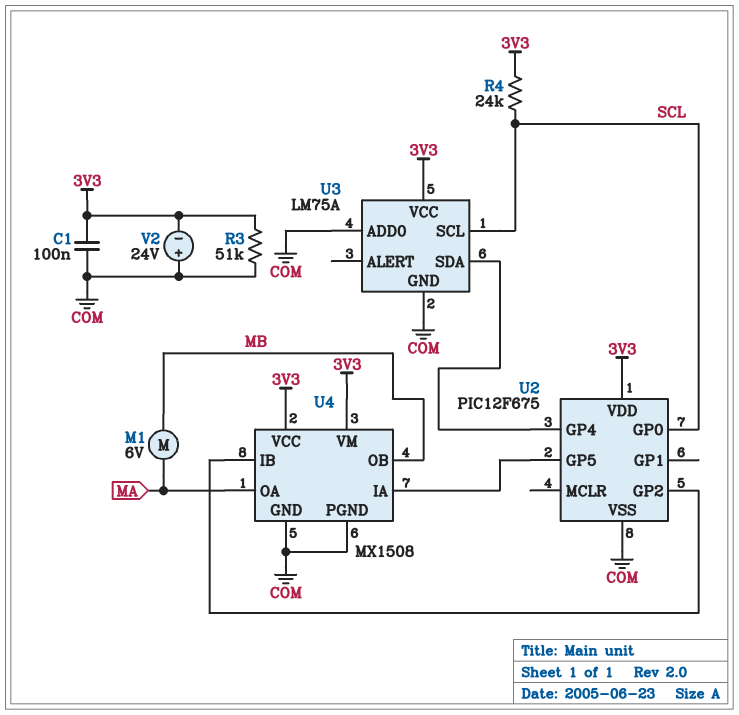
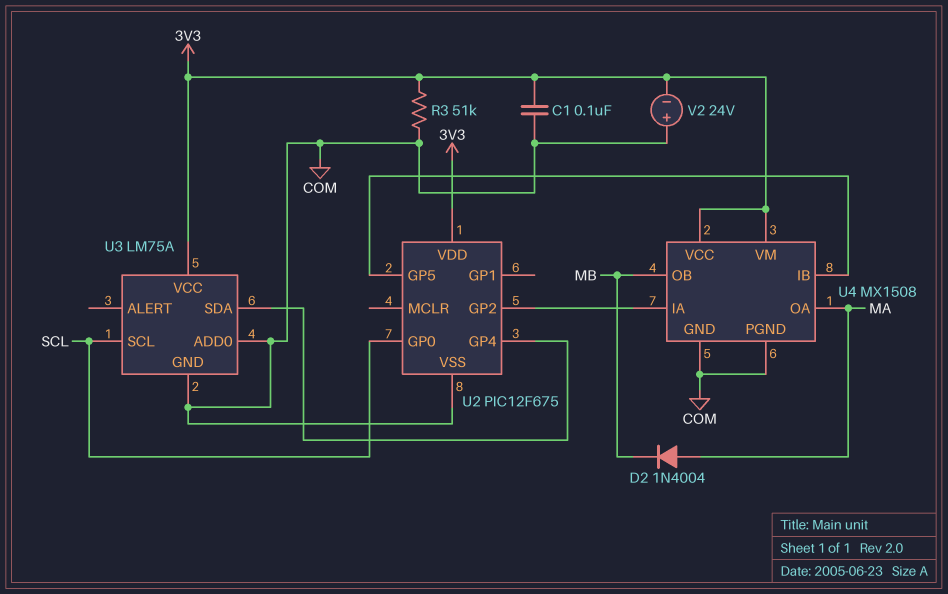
D2: none -> diode 1N4004 (A MA, K MB)
M1: motor 6V (MA, MB) -> none
R4: 24k (3V3, SCL) -> none
U4 pin IA: U2/GP5 -> U2/GP2
U4 pin IB: U2/GP2 -> U2/GP5

